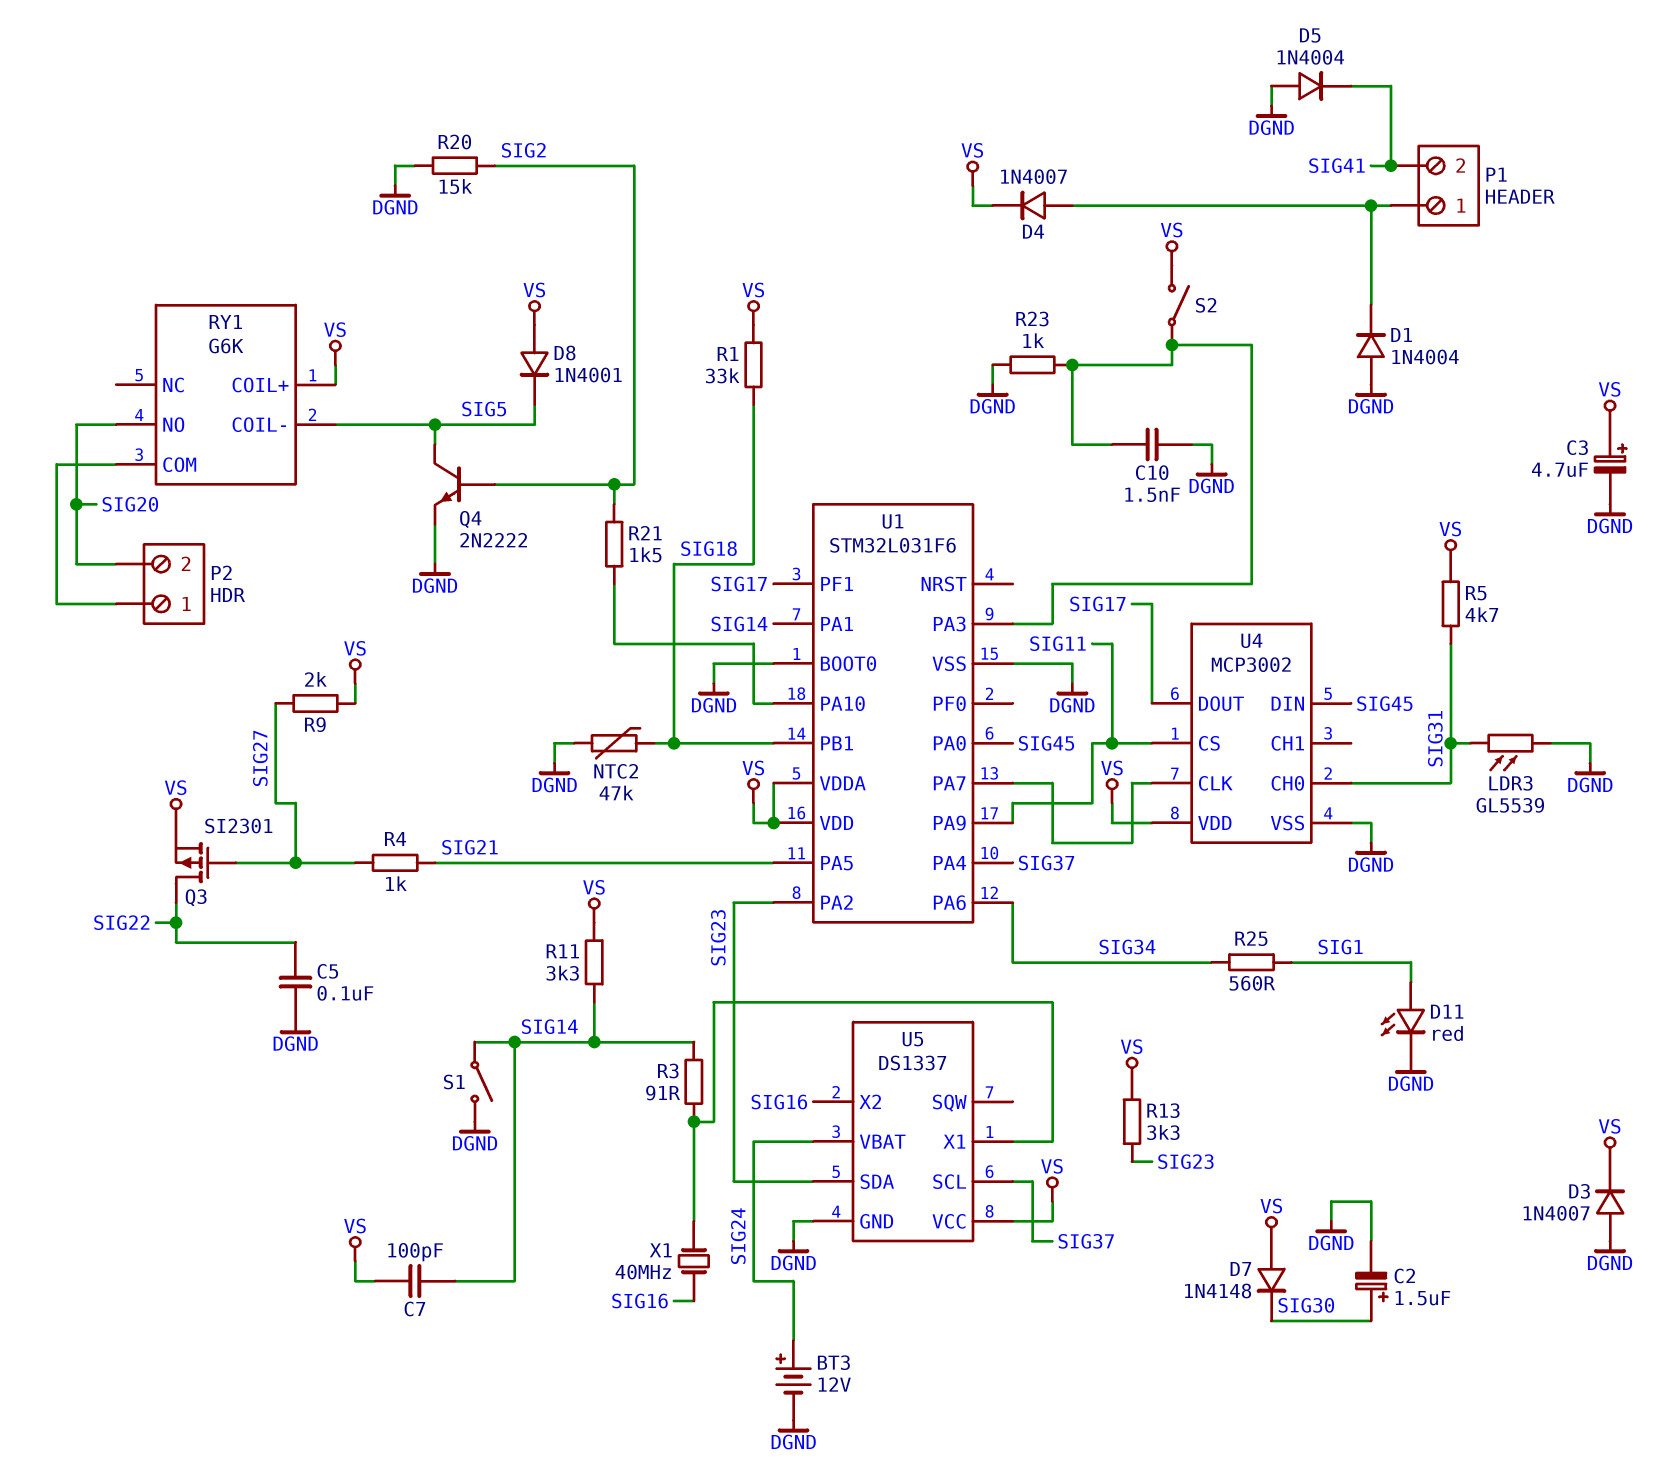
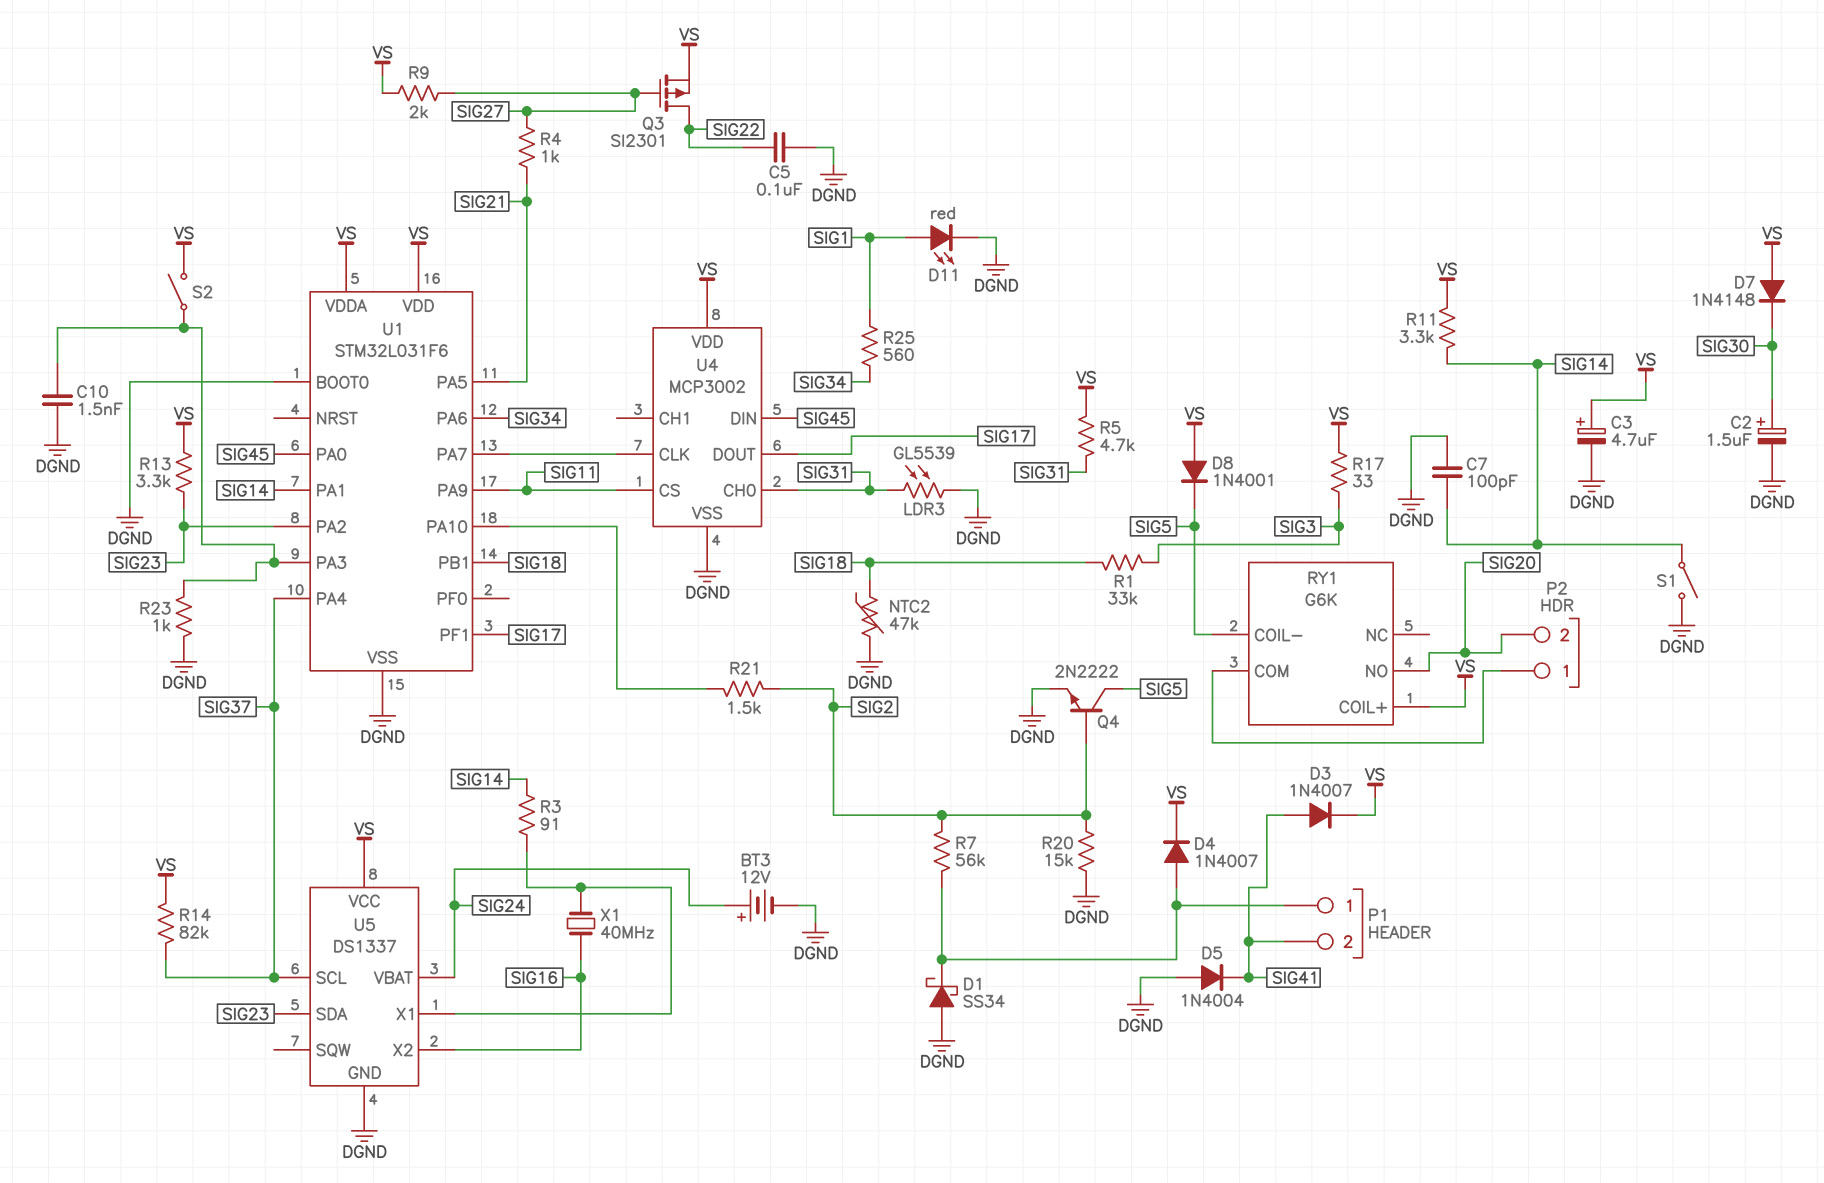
C7: 100pF (SIG14, VS) -> 100pF (DGND, SIG14)
D1: diode 1N4004 (A DGND, K P1/1) -> schottky SS34 (A DGND, K P1/1)
D3: diode 1N4007 (A DGND, K VS) -> diode 1N4007 (A SIG41, K VS)
R1: 33k (SIG18, VS) -> 33k (SIG3, SIG18)
R7: none -> 56k (P1/1, SIG2)
R14: none -> 82k (SIG37, VS)
R17: none -> 33 (SIG3, VS)

